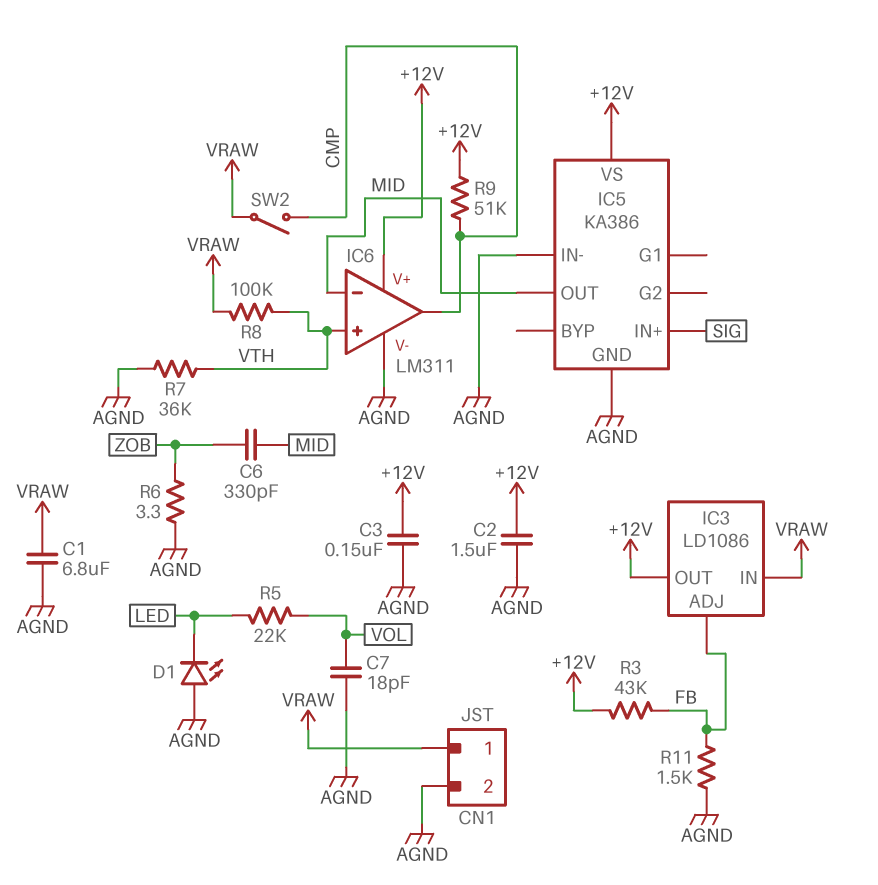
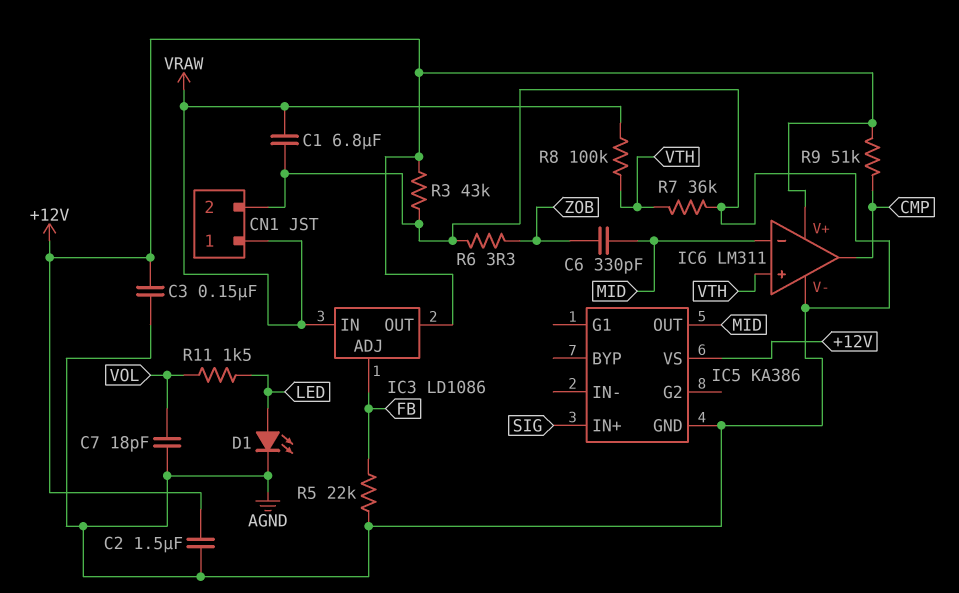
D1: LED (A AGND, K LED) -> LED (A LED, K AGND)
IC5 pin IN-: AGND -> none
R3: 43k (+12V, FB) -> 43k (+12V, AGND)
R5: 22k (LED, VOL) -> 22k (AGND, FB)
R11: 1.5k (AGND, FB) -> 1.5k (LED, VOL)
SW2: switch (CMP, VRAW) -> none

